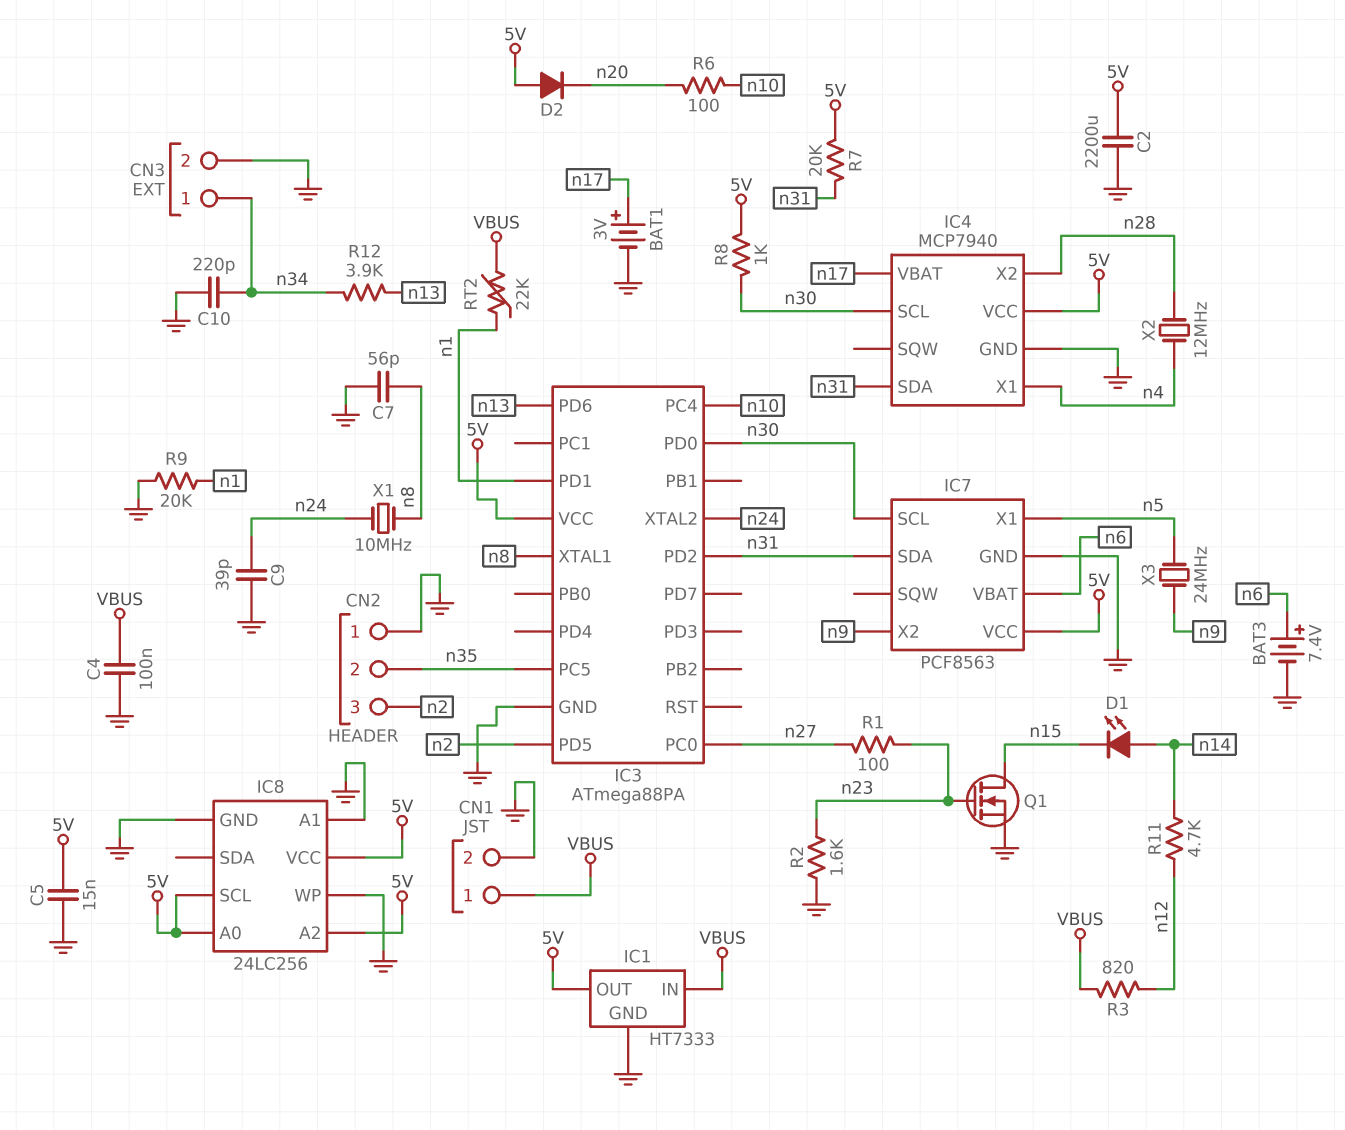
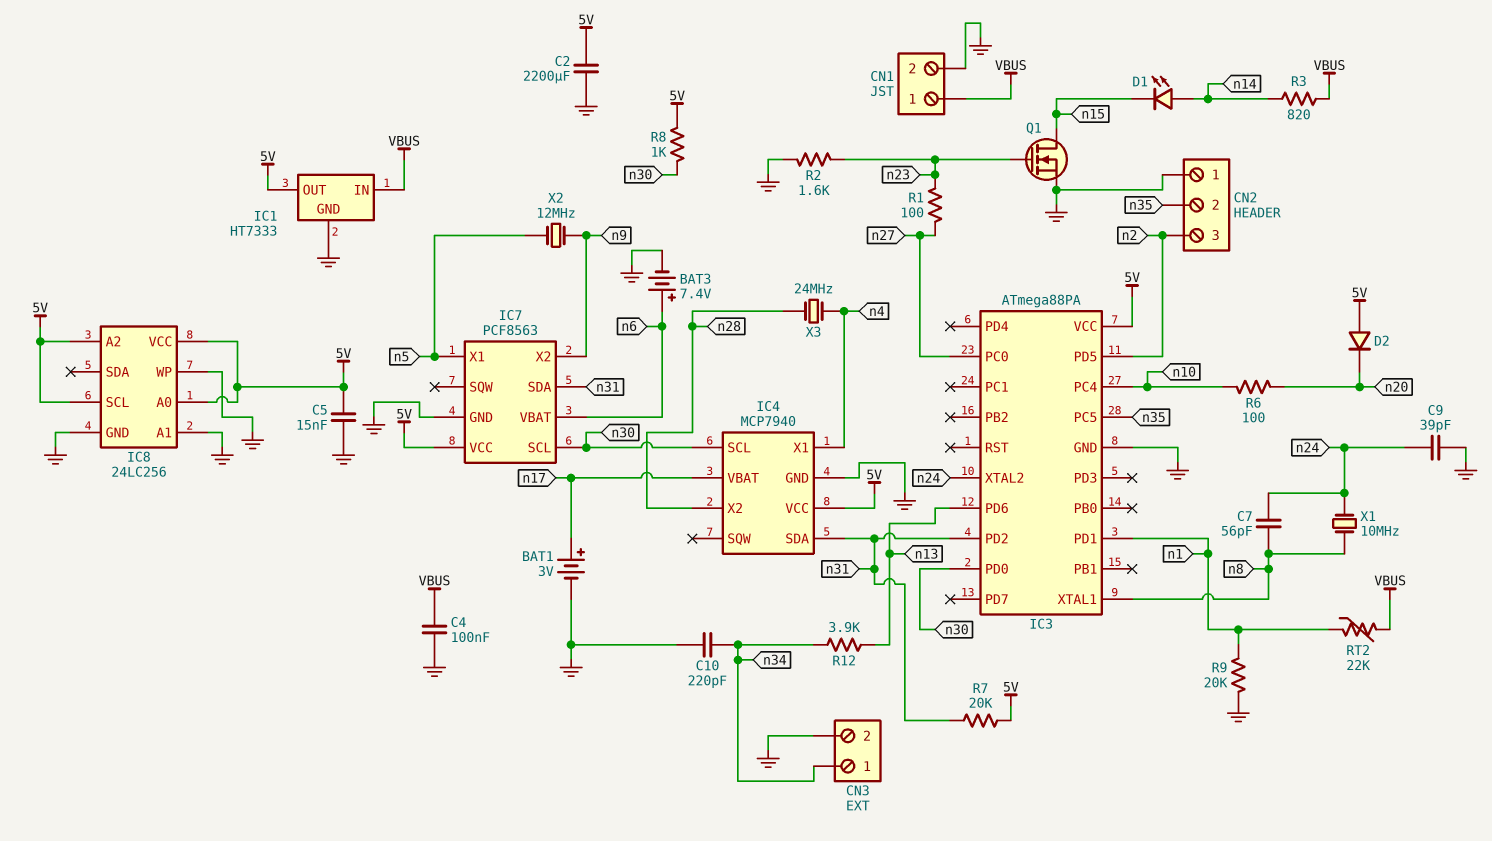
C7: 56pF (GND, n8) -> 56pF (n8, n24)
R3: 820 (VBUS, n12) -> 820 (VBUS, n14)
R11: 4.7k (n12, n14) -> none
X2: 12MHz (n4, n28) -> 12MHz (n5, n9)
X3: 24MHz (n5, n9) -> 24MHz (n4, n28)

